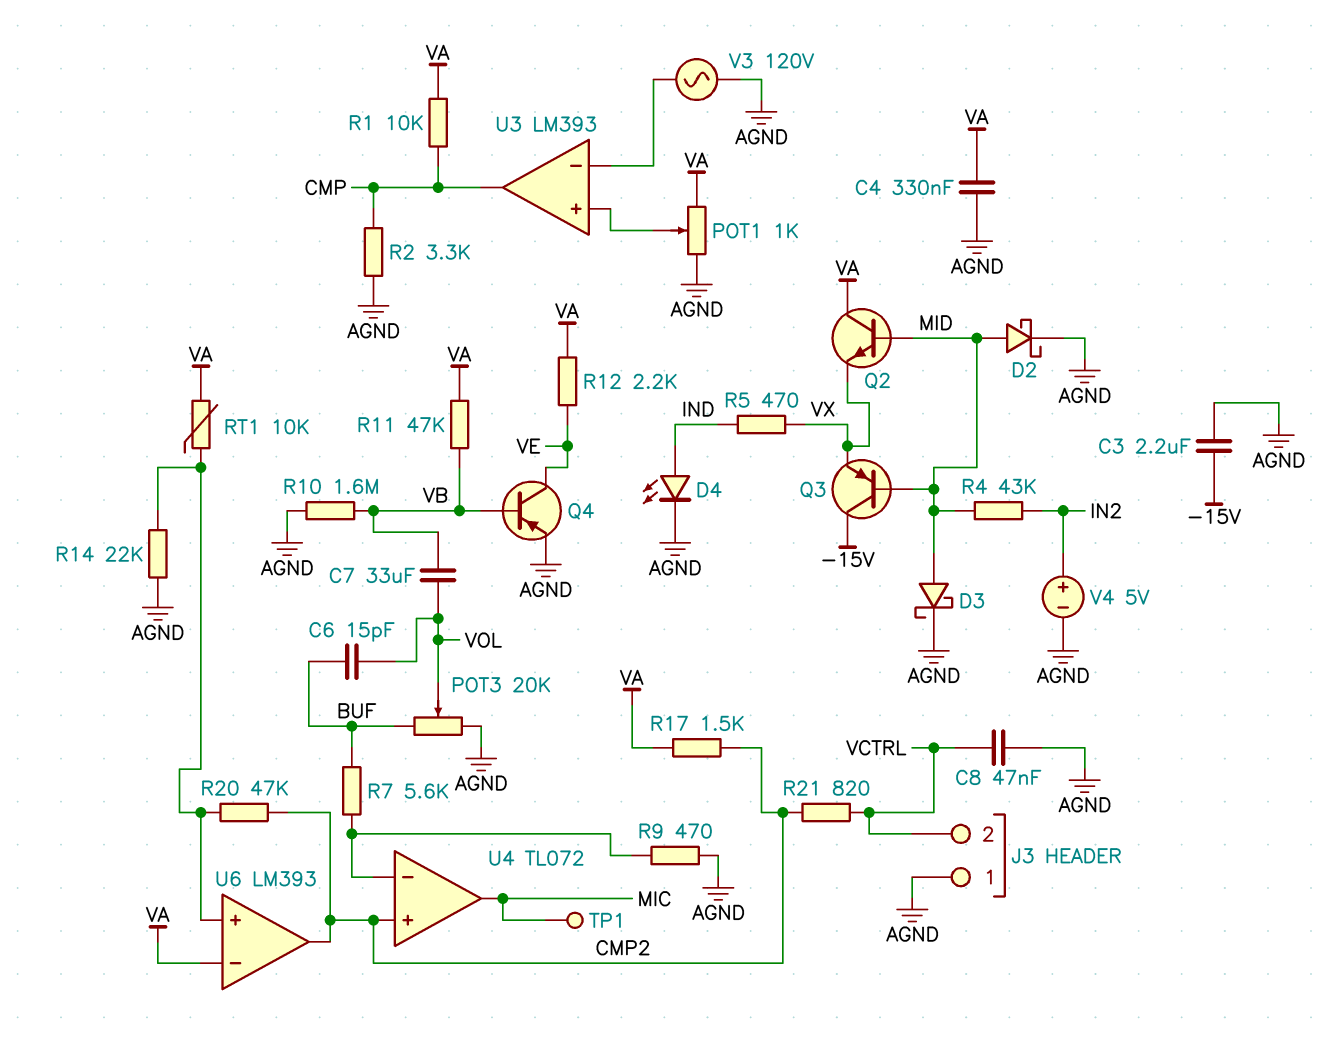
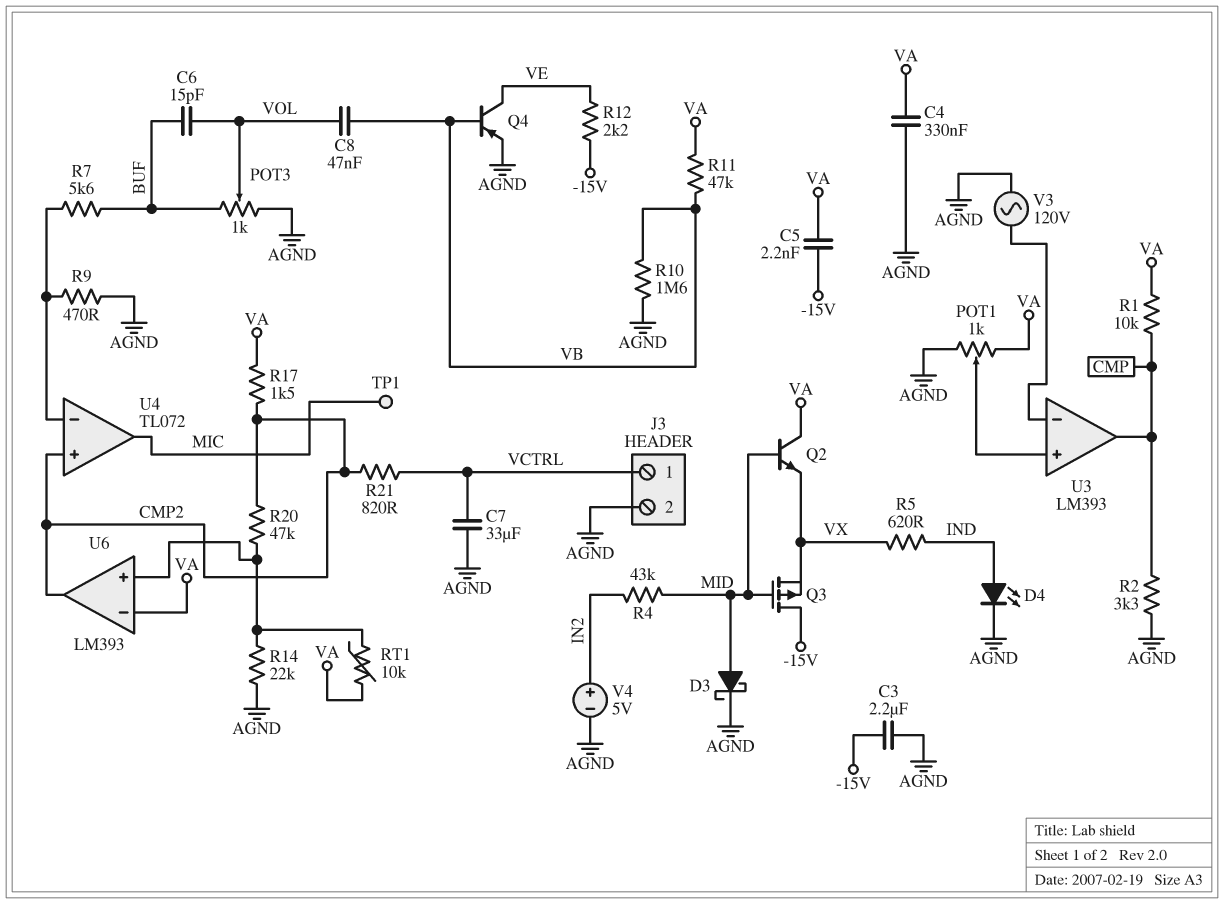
C5: none -> 2.2nF (-15V, VA)
C7: 33uF (VB, VOL) -> 33uF (AGND, VCTRL)
C8: 47nF (AGND, VCTRL) -> 47nF (VB, VOL)
D2: schottky (A MID, K AGND) -> none
J3 pin 1: AGND -> VCTRL
J3 pin 2: VCTRL -> AGND
POT3: 20k (AGND, BUF, wiper VOL) -> 1k (AGND, BUF, wiper VOL)
Q3: PNP (B MID, C -15V, E VX) -> PMOS (G MID, D -15V, S VX)
R5: 470 (IND, VX) -> 620 (IND, VX)
R12: 2.2k (VA, VE) -> 2.2k (-15V, VE)

